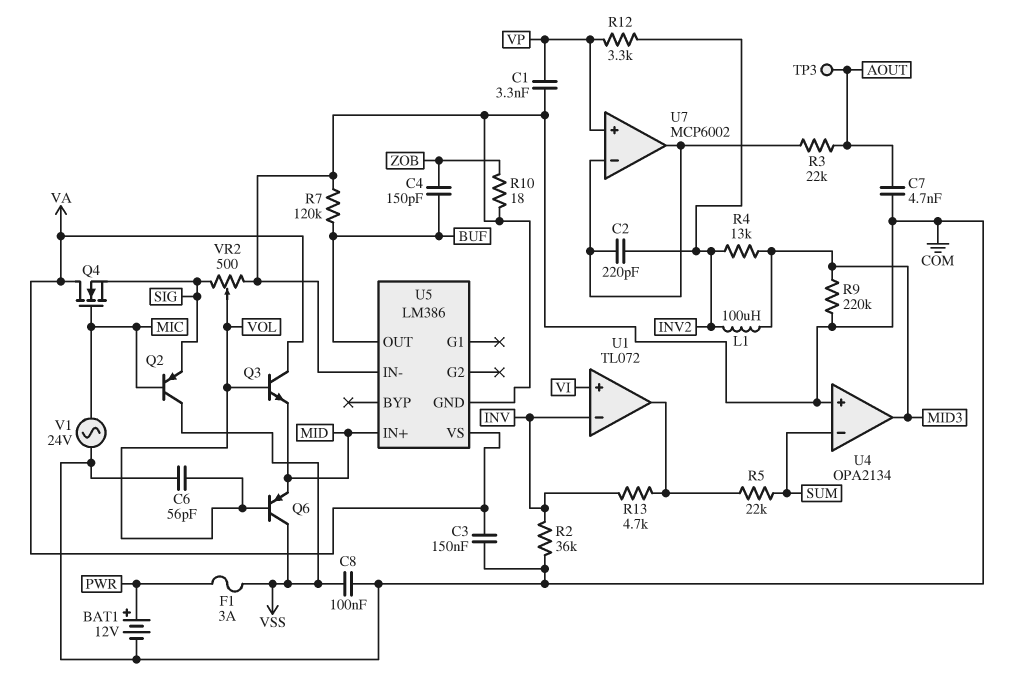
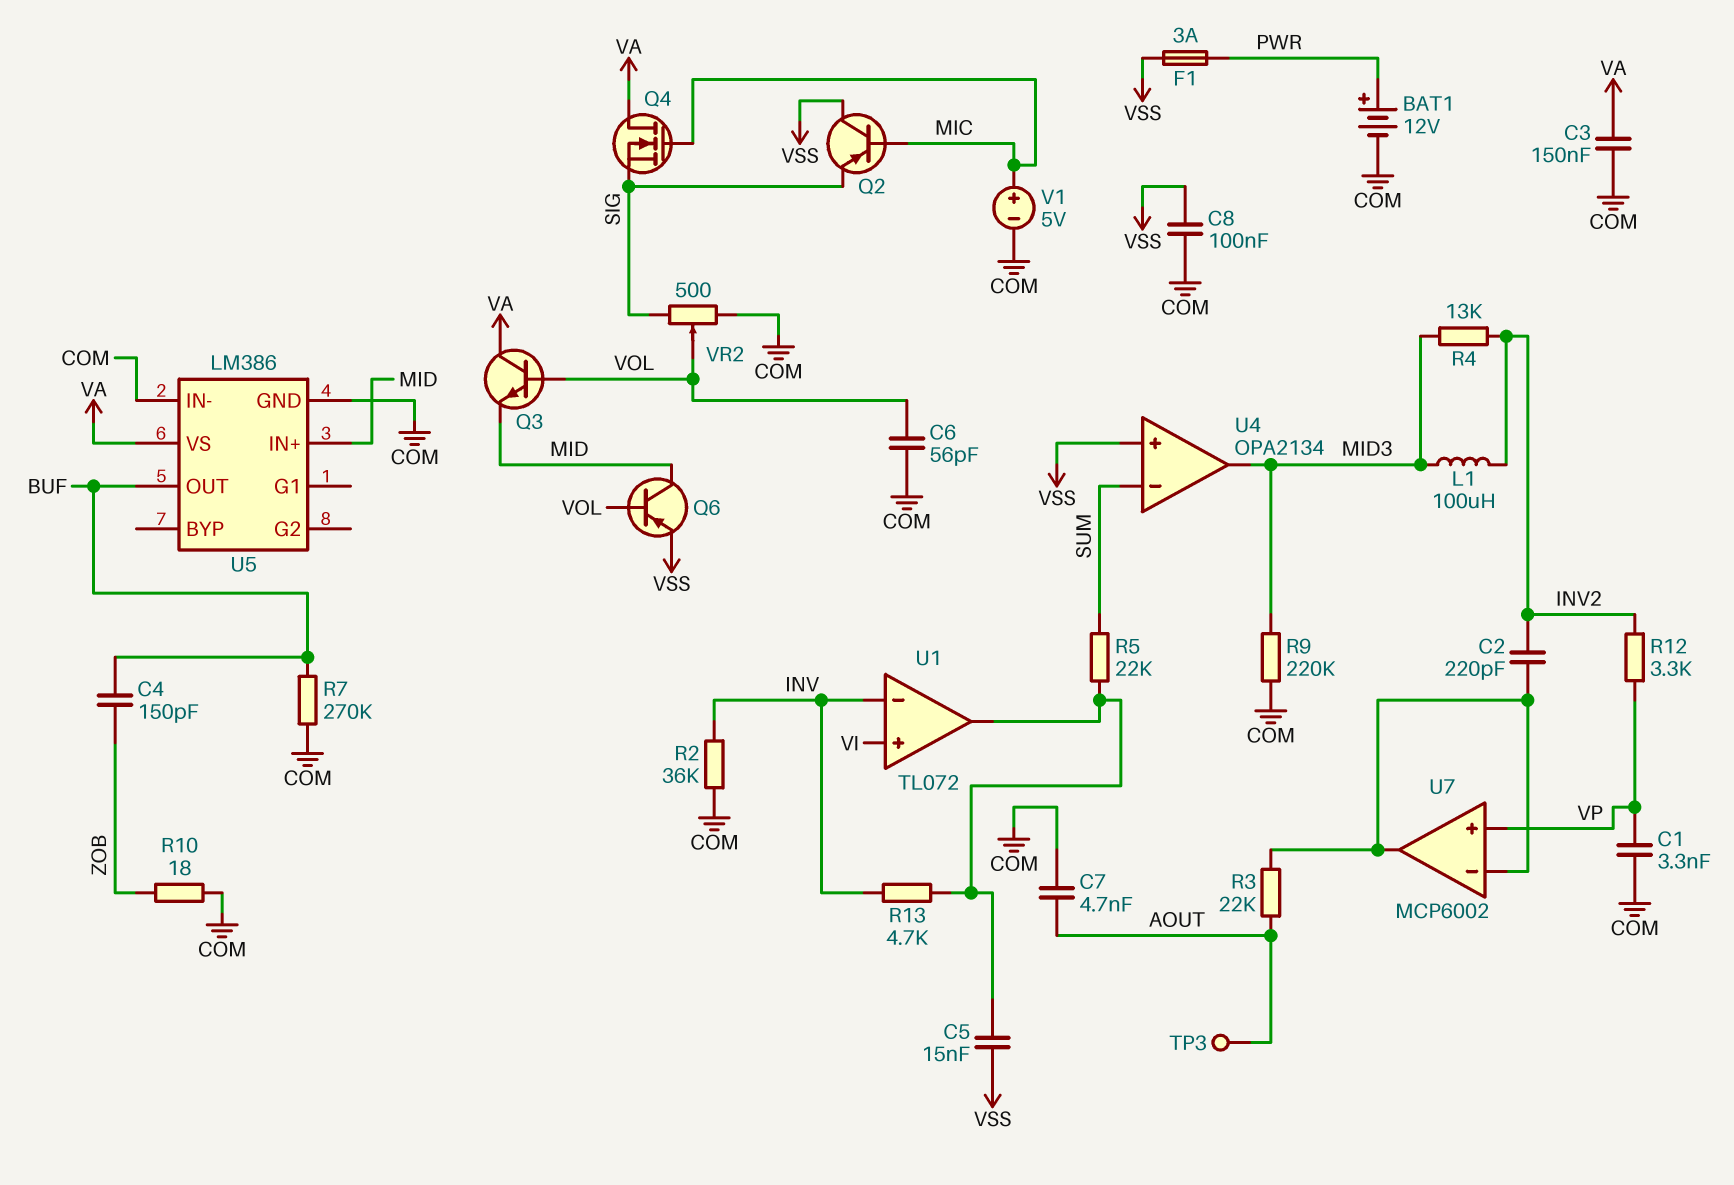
C5: none -> 15nF (U1/out, VSS)
Q6: PNP (B VOL, C VSS, E MID) -> PNP (B VOL, C MID, E VSS)
R7: 120k (BUF, COM) -> 270k (BUF, COM)
U4 pin in+: COM -> VSS
V1: AC 24V (COM, MIC) -> 5V (plus MIC, minus COM)

